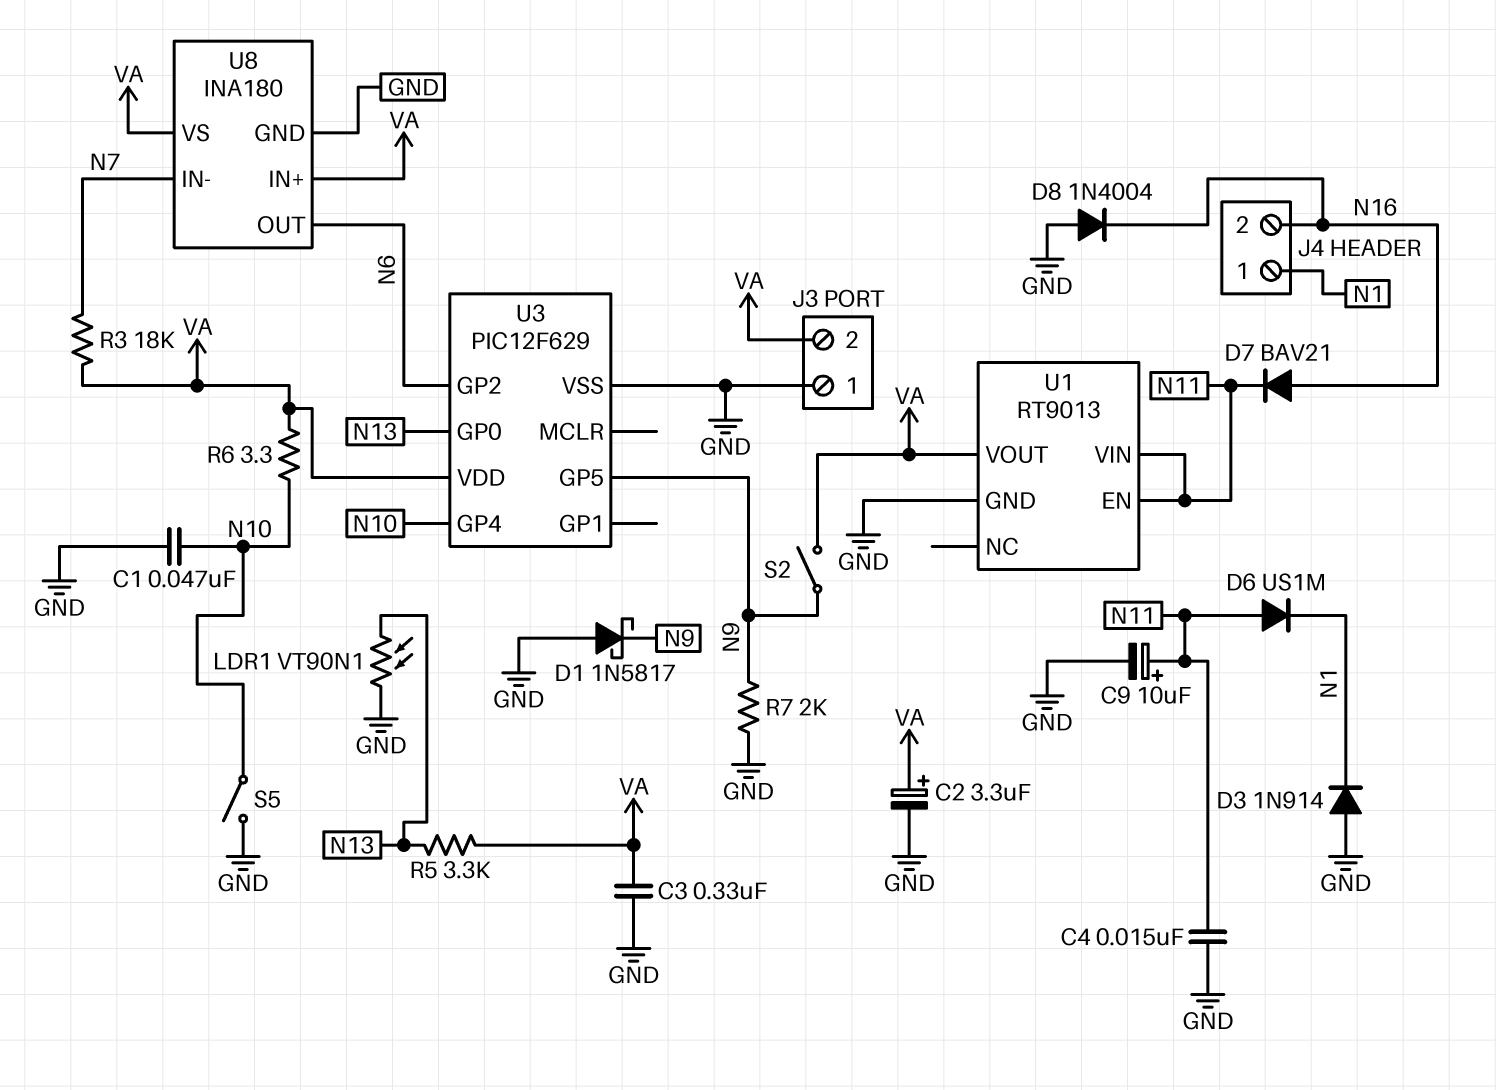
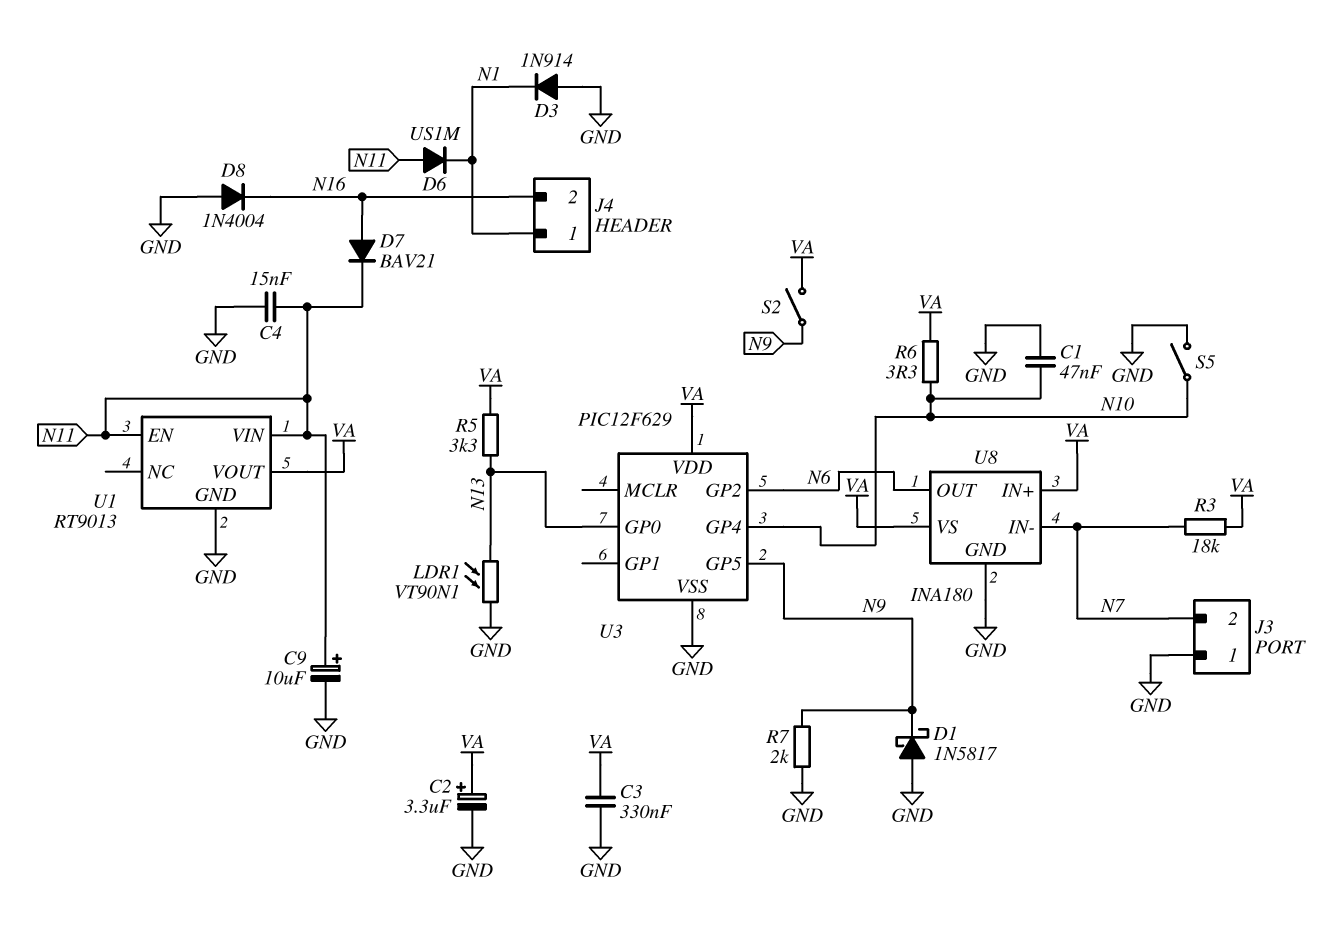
J3 pin 2: VA -> N7

